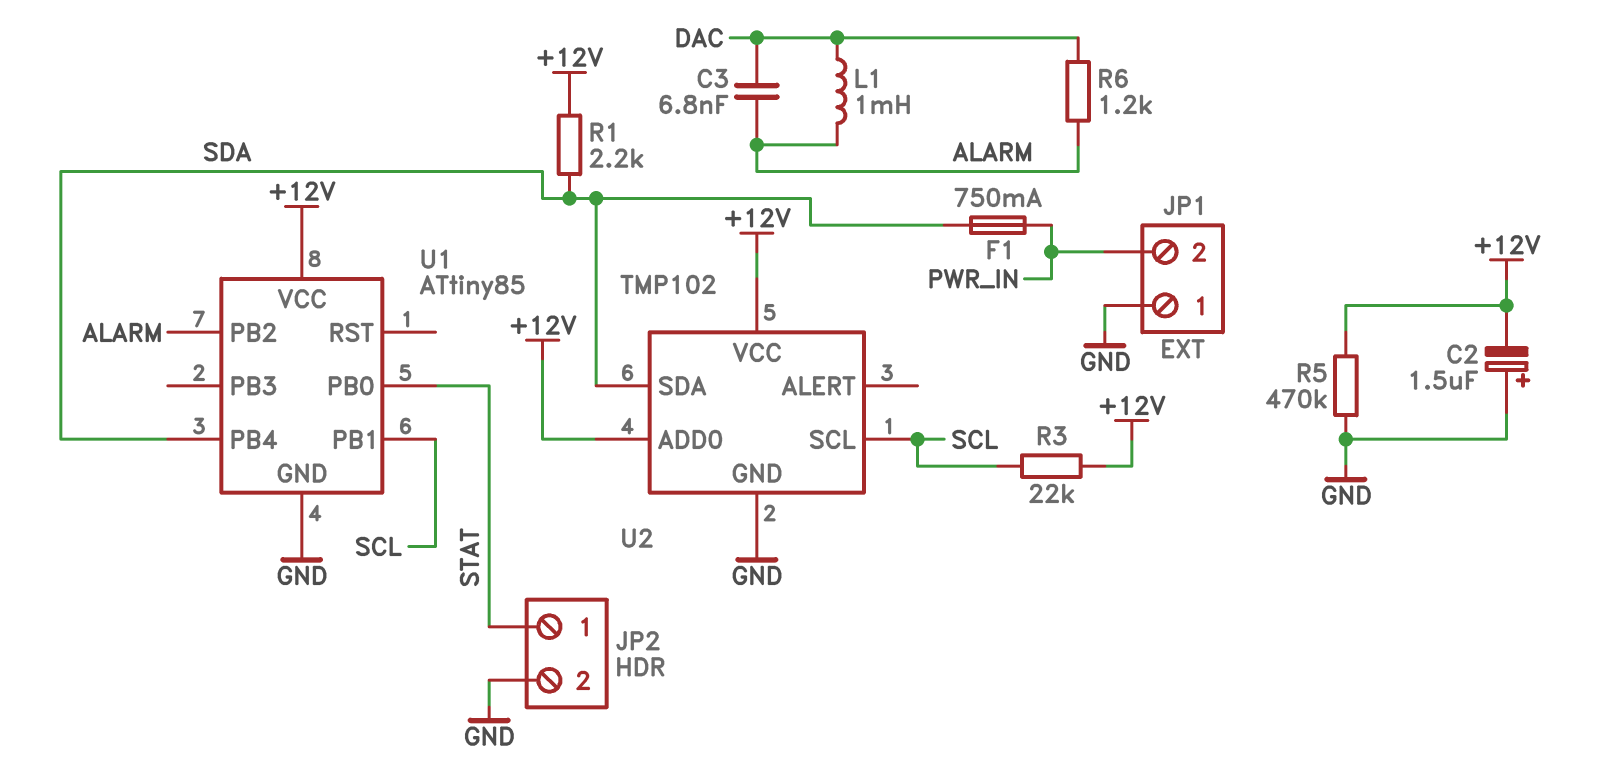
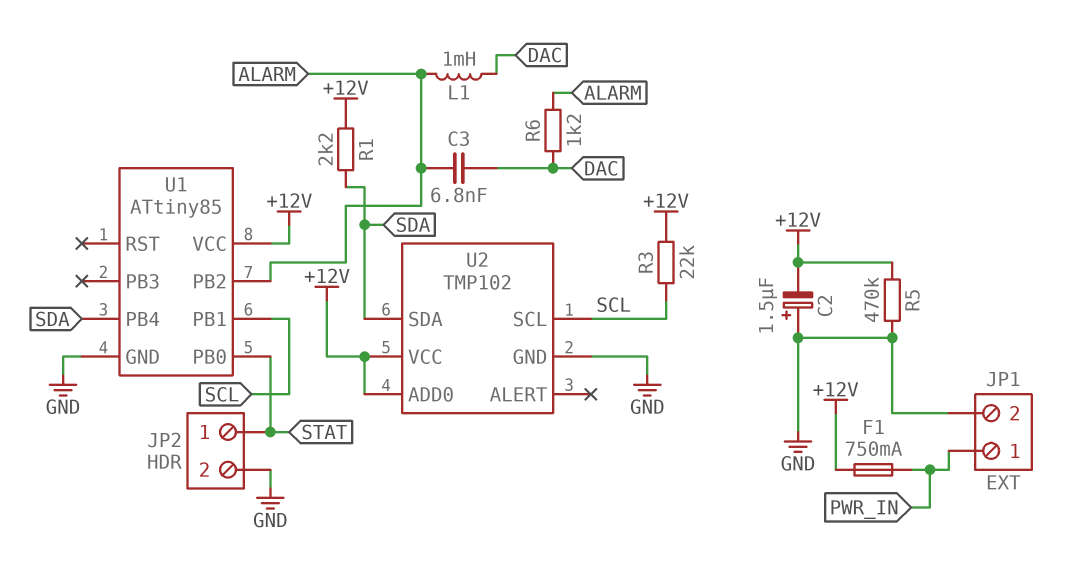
F1: 750mA (PWR_IN, SDA) -> 750mA (+12V, PWR_IN)
JP1 pin 1: GND -> PWR_IN
JP1 pin 2: PWR_IN -> GND

